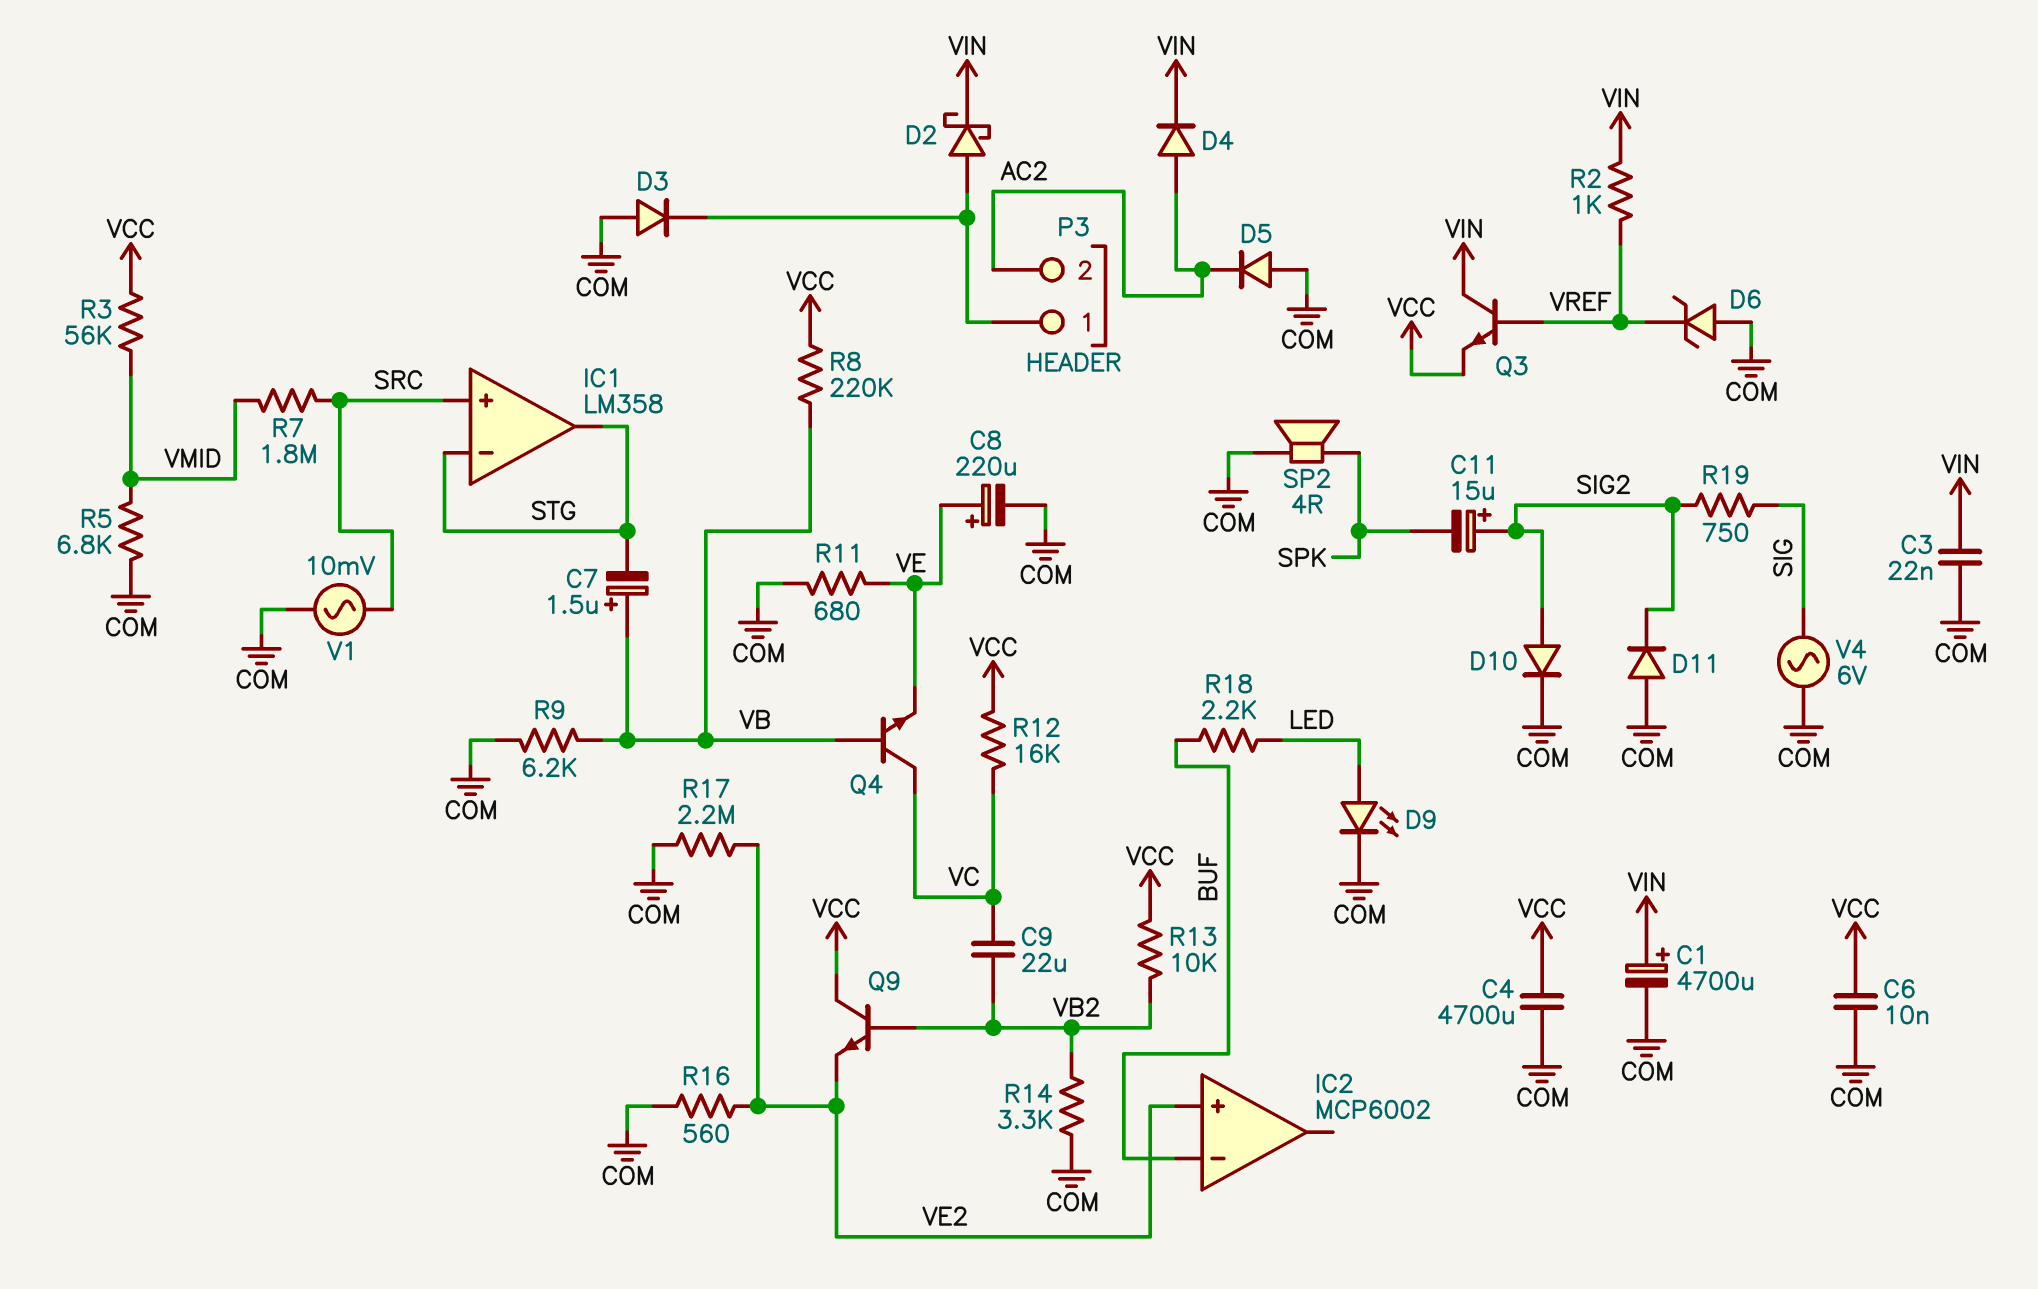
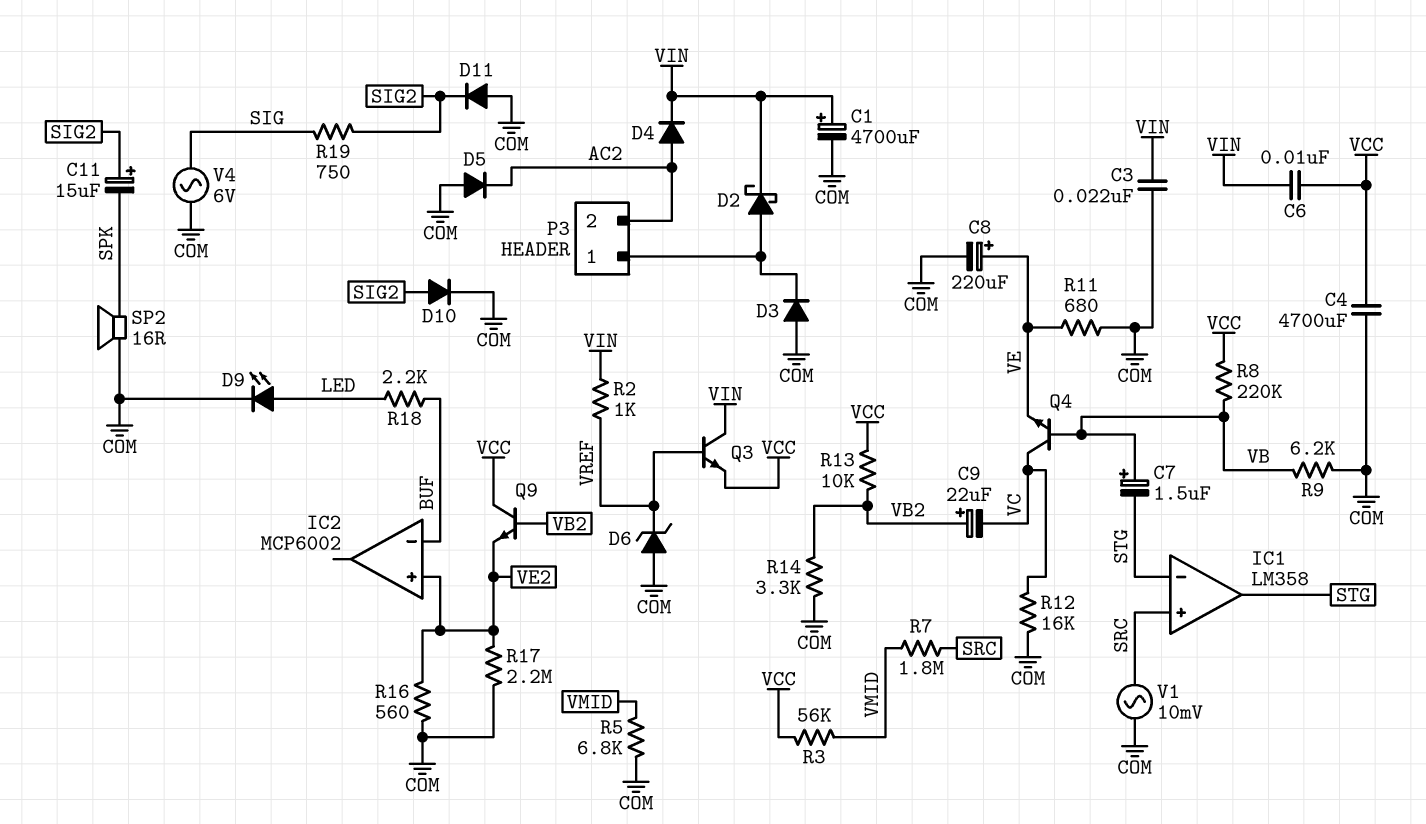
C6: 10nF (COM, VCC) -> 10nF (VCC, VIN)
C9: 22uF (VB2, VC) -> 22uF (plus VB2, minus VC)
R12: 16k (VC, VCC) -> 16k (COM, VC)
SP2: speaker 4R (COM, SPK) -> speaker 16R (COM, SPK)

